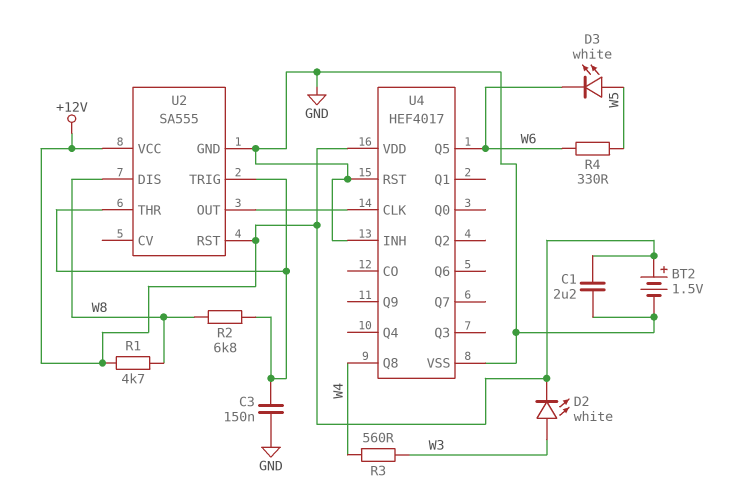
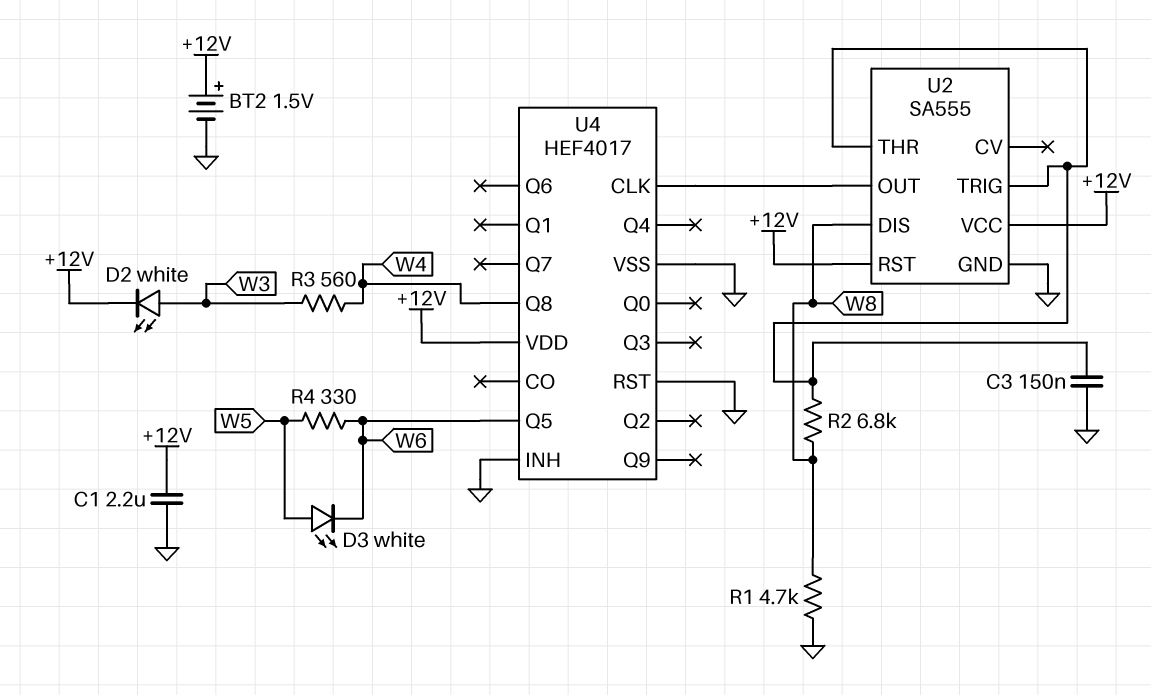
R1: 4.7k (+12V, W8) -> 4.7k (GND, W8)

